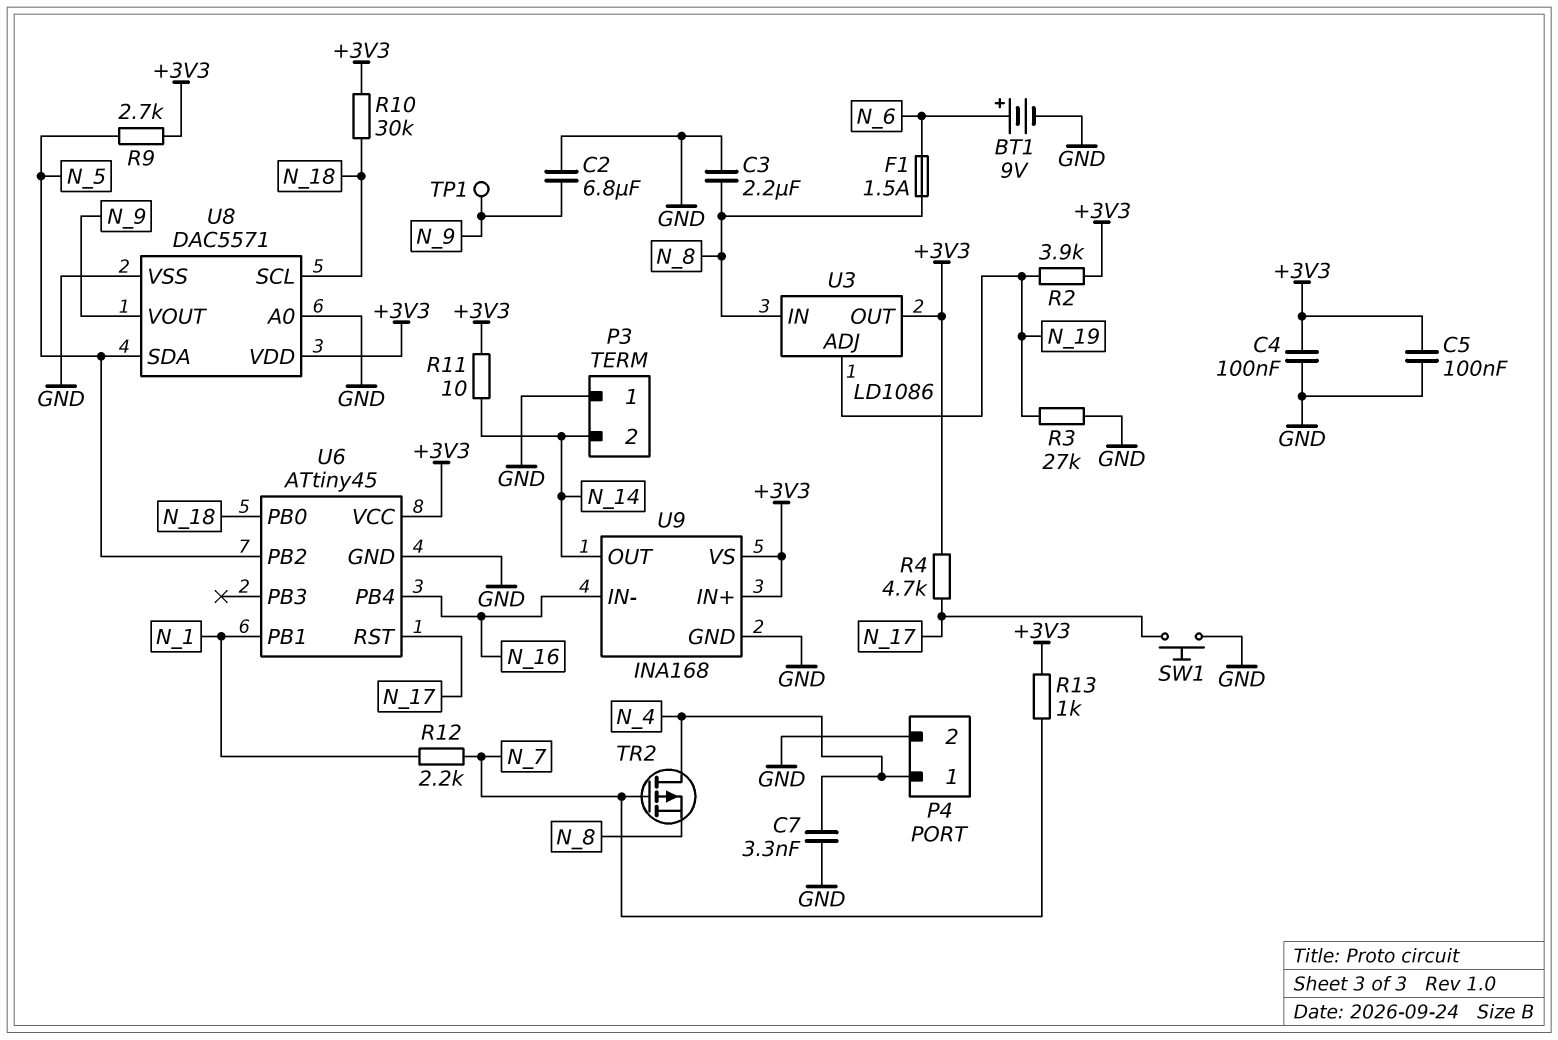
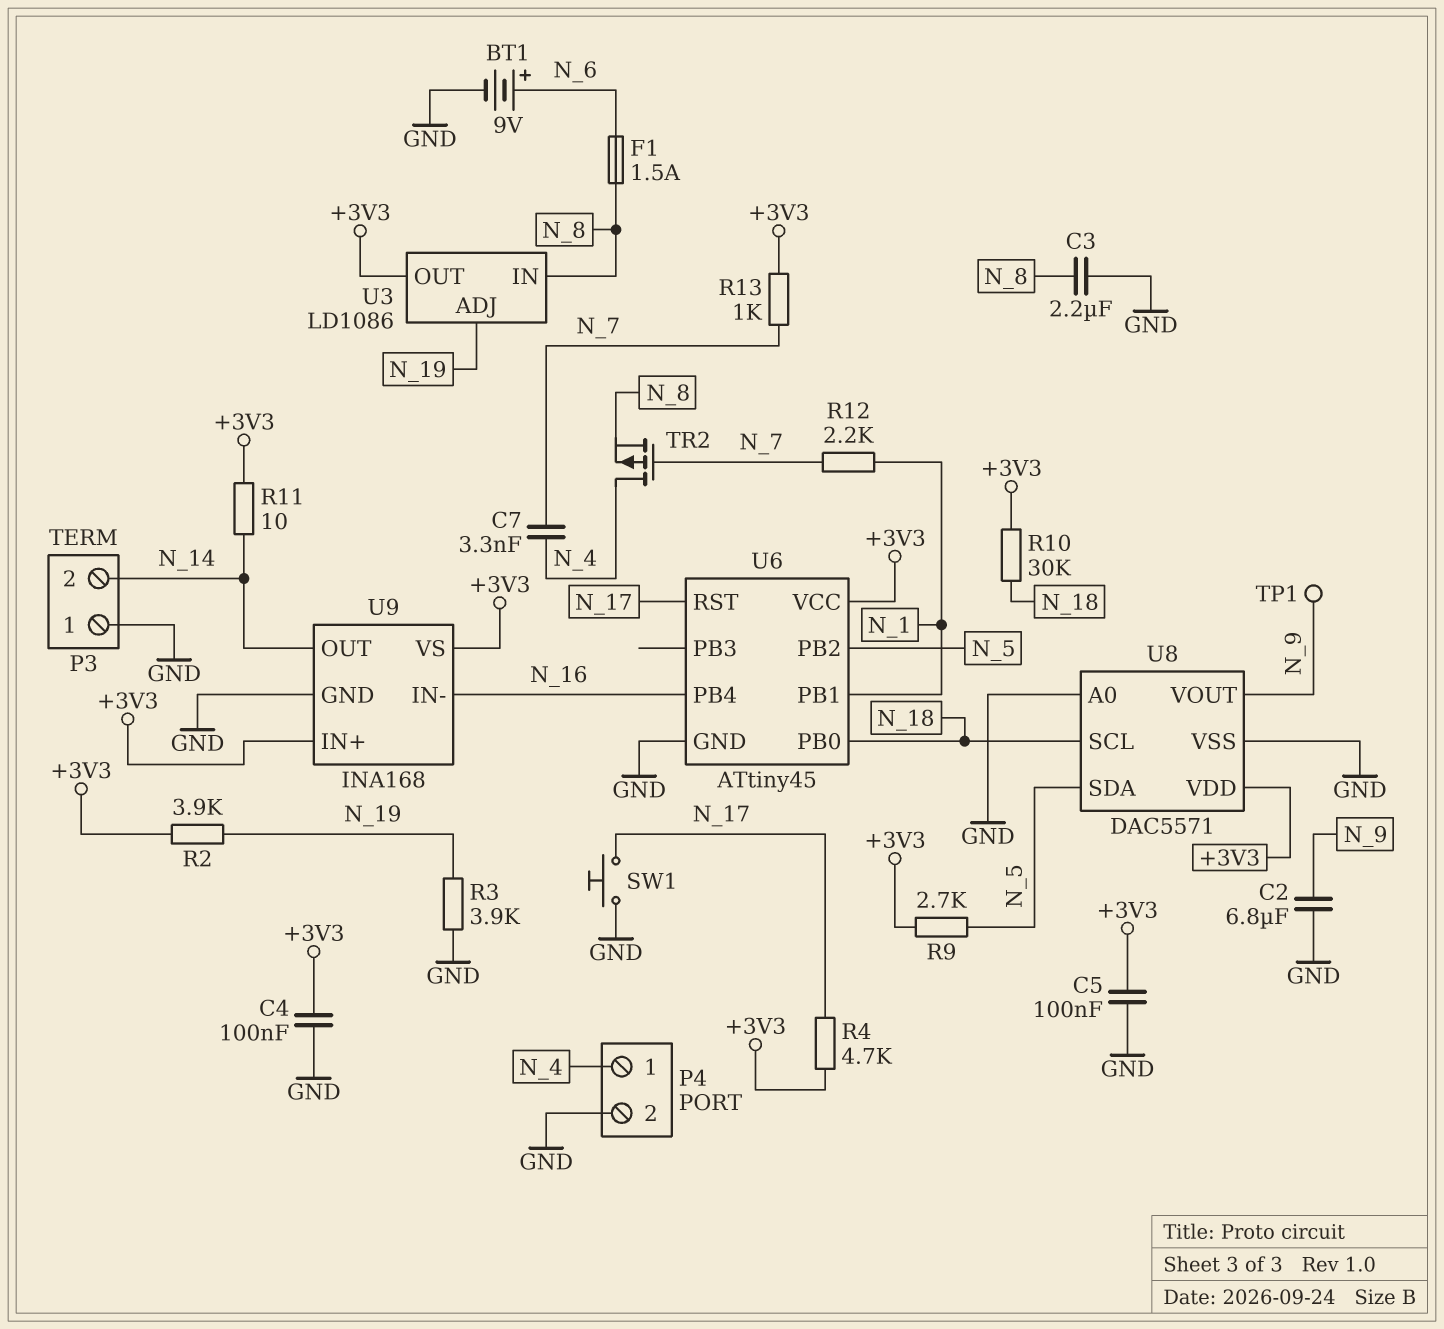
C7: 3.3nF (GND, N_4) -> 3.3nF (N_4, N_7)
R3: 27k (GND, N_19) -> 3.9k (GND, N_19)

